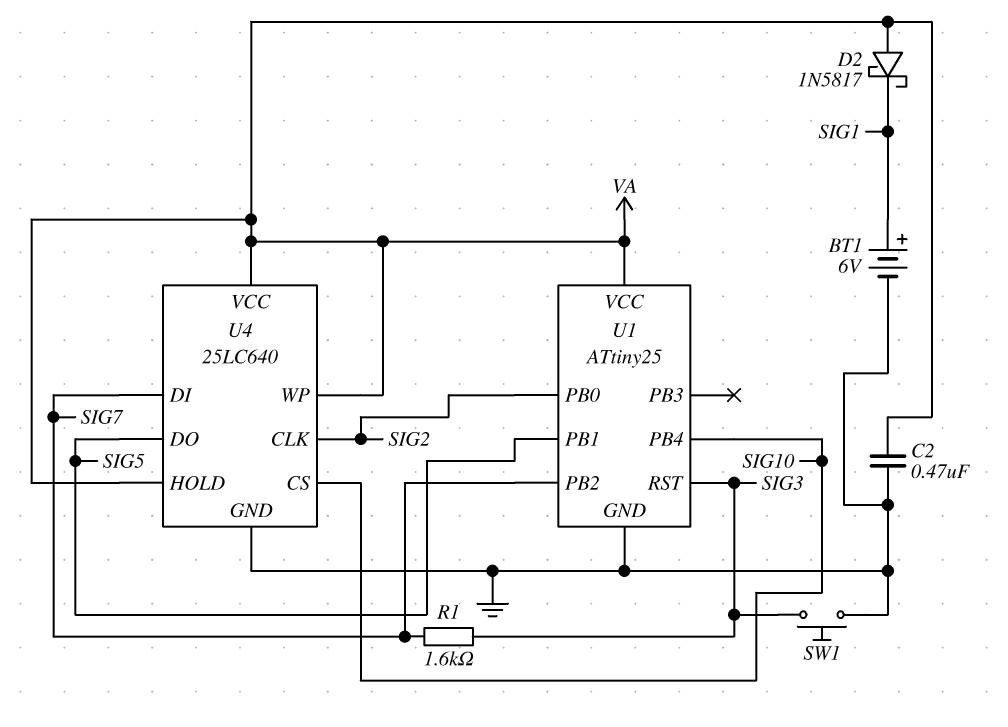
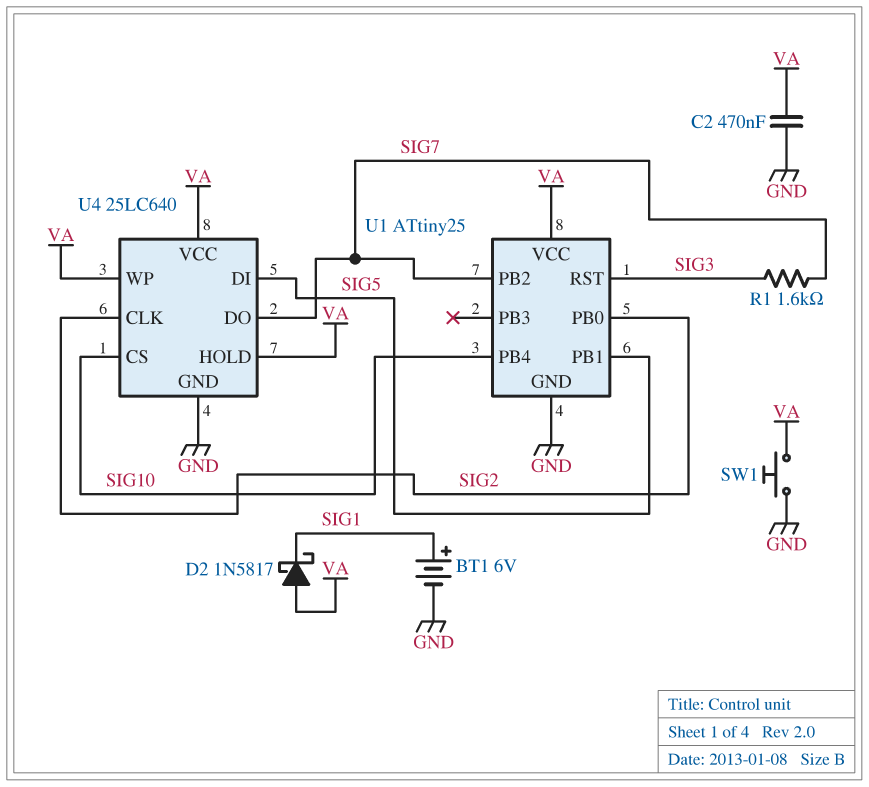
SW1: button (GND, SIG3) -> button (GND, VA)
U4 pin DI: SIG7 -> SIG5
U4 pin DO: SIG5 -> SIG7

